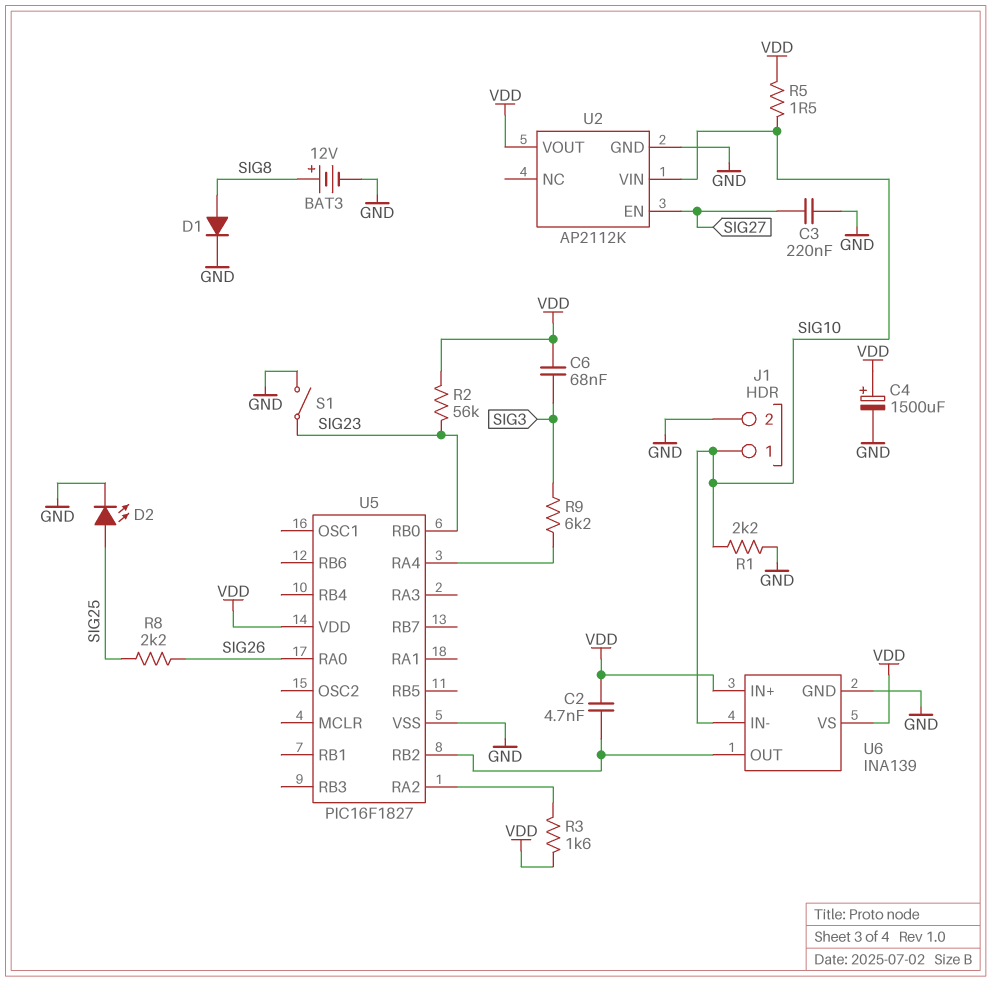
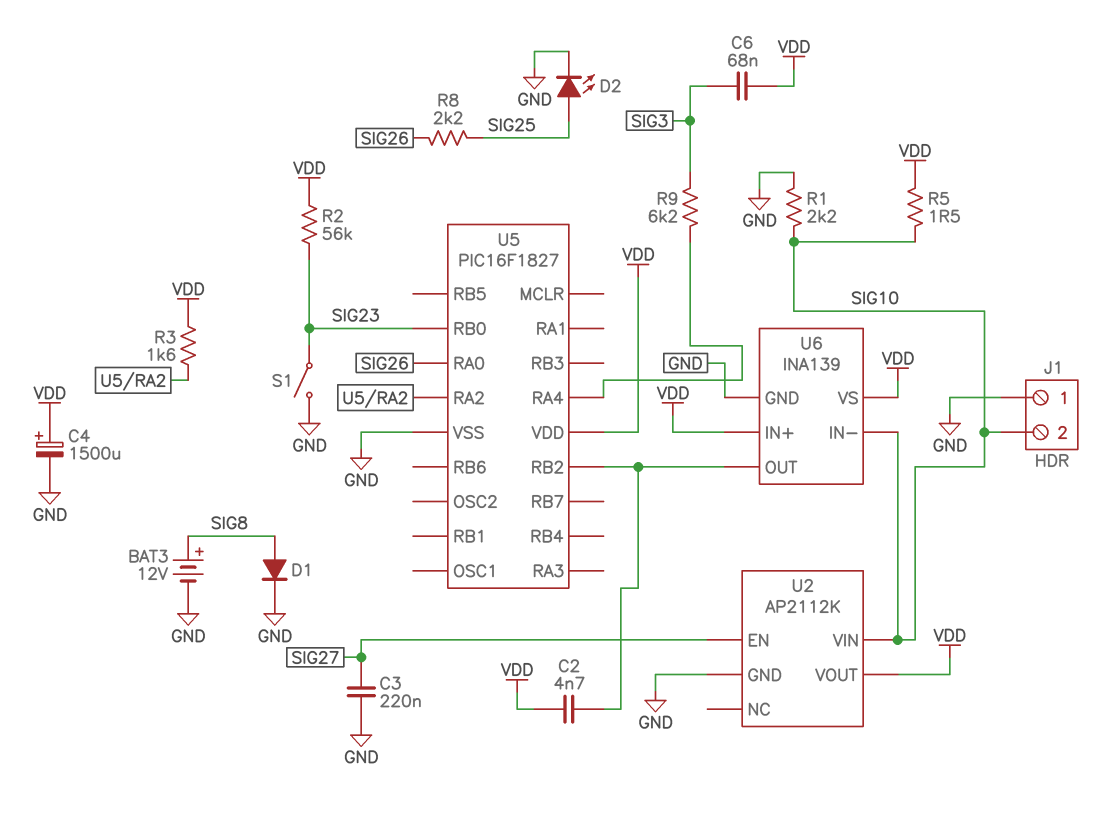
J1 pin 1: SIG10 -> GND
J1 pin 2: GND -> SIG10

